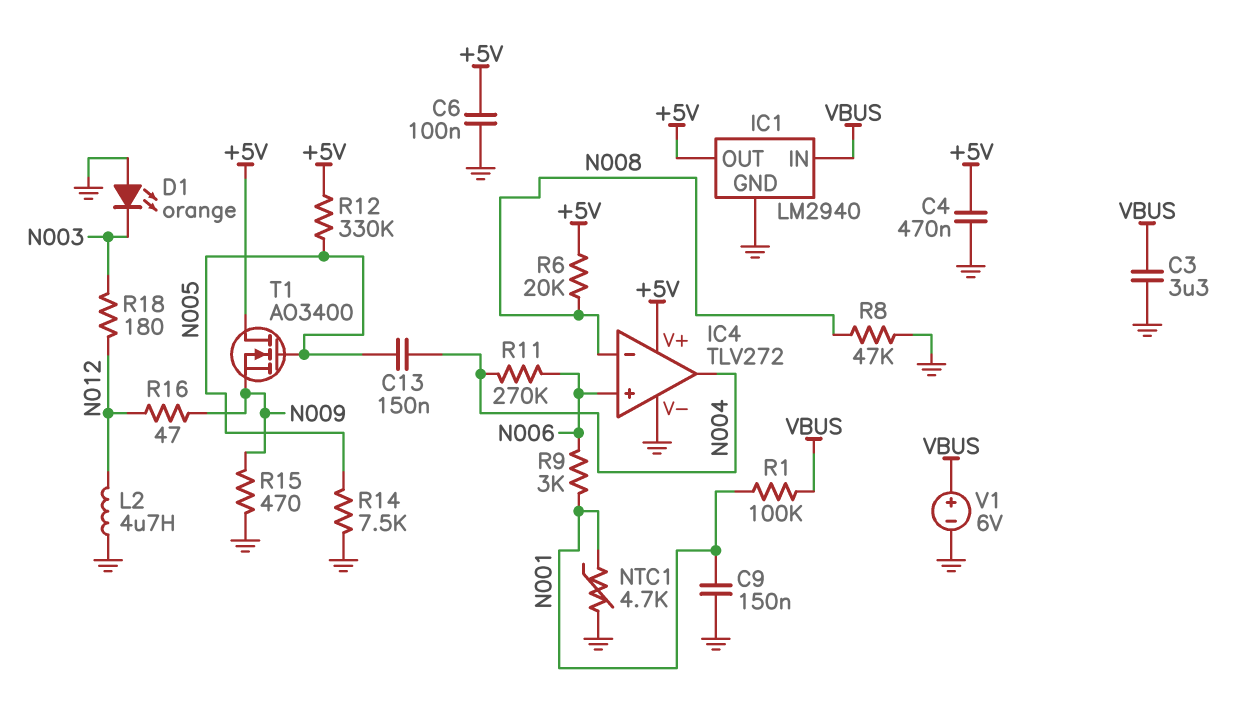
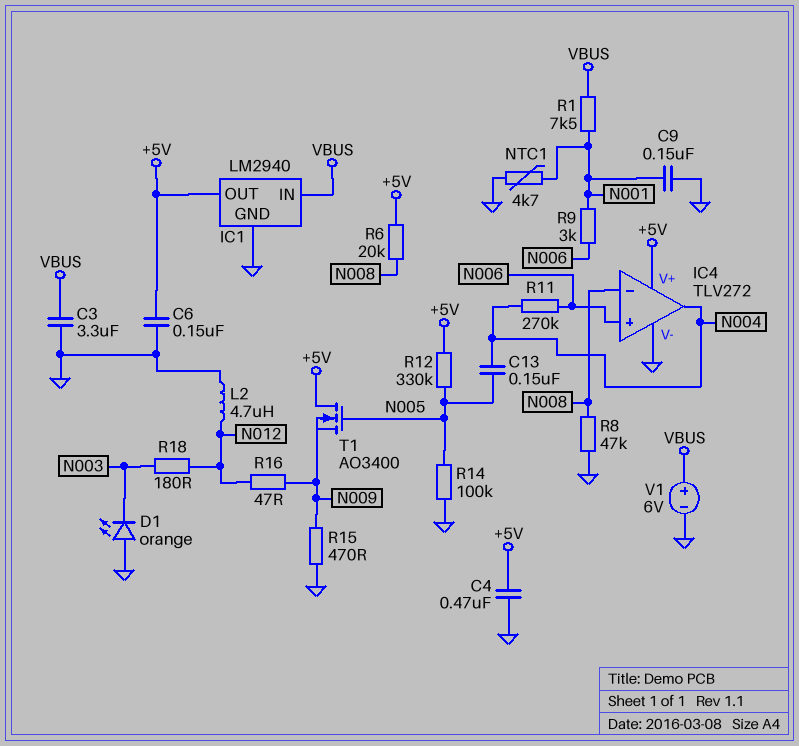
C6: 100nF (+5V, GND) -> 150nF (+5V, GND)
R1: 100k (N001, VBUS) -> 7.5k (N001, VBUS)
R14: 7.5k (GND, N005) -> 100k (GND, N005)

